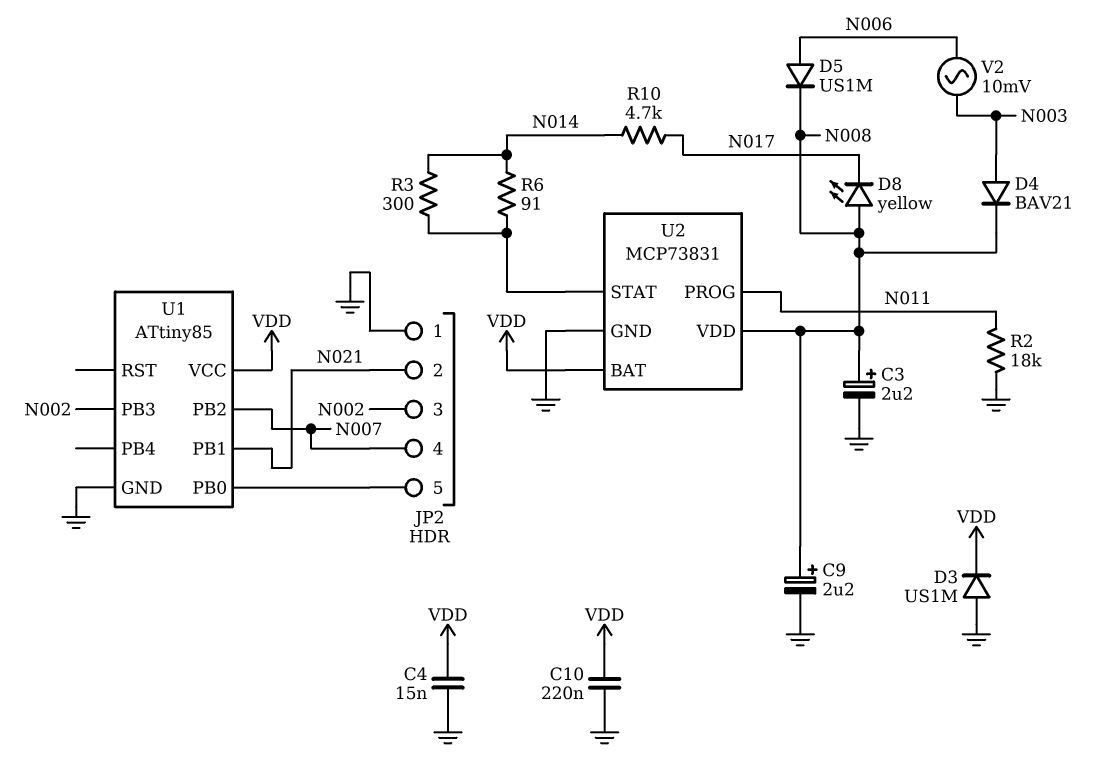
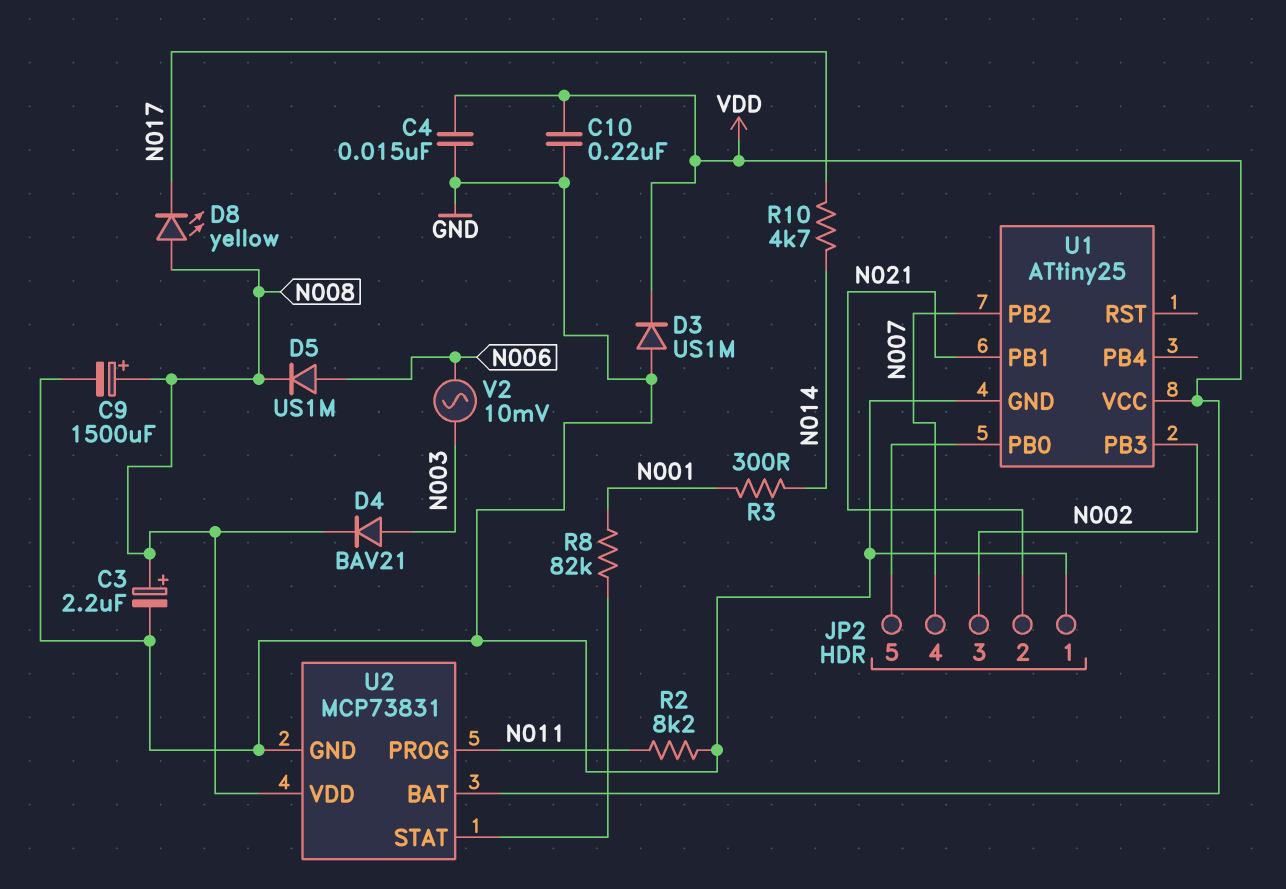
C9: 2.2uF (plus N008, minus GND) -> 1500uF (plus N008, minus GND)
R2: 18k (GND, N011) -> 8.2k (GND, N011)
R3: 300 (N014, U2/STAT) -> 300 (N001, N014)
R6: 91 (N014, U2/STAT) -> none
R8: none -> 82k (N001, U2/STAT)
U1: ATtiny85 -> ATtiny25

